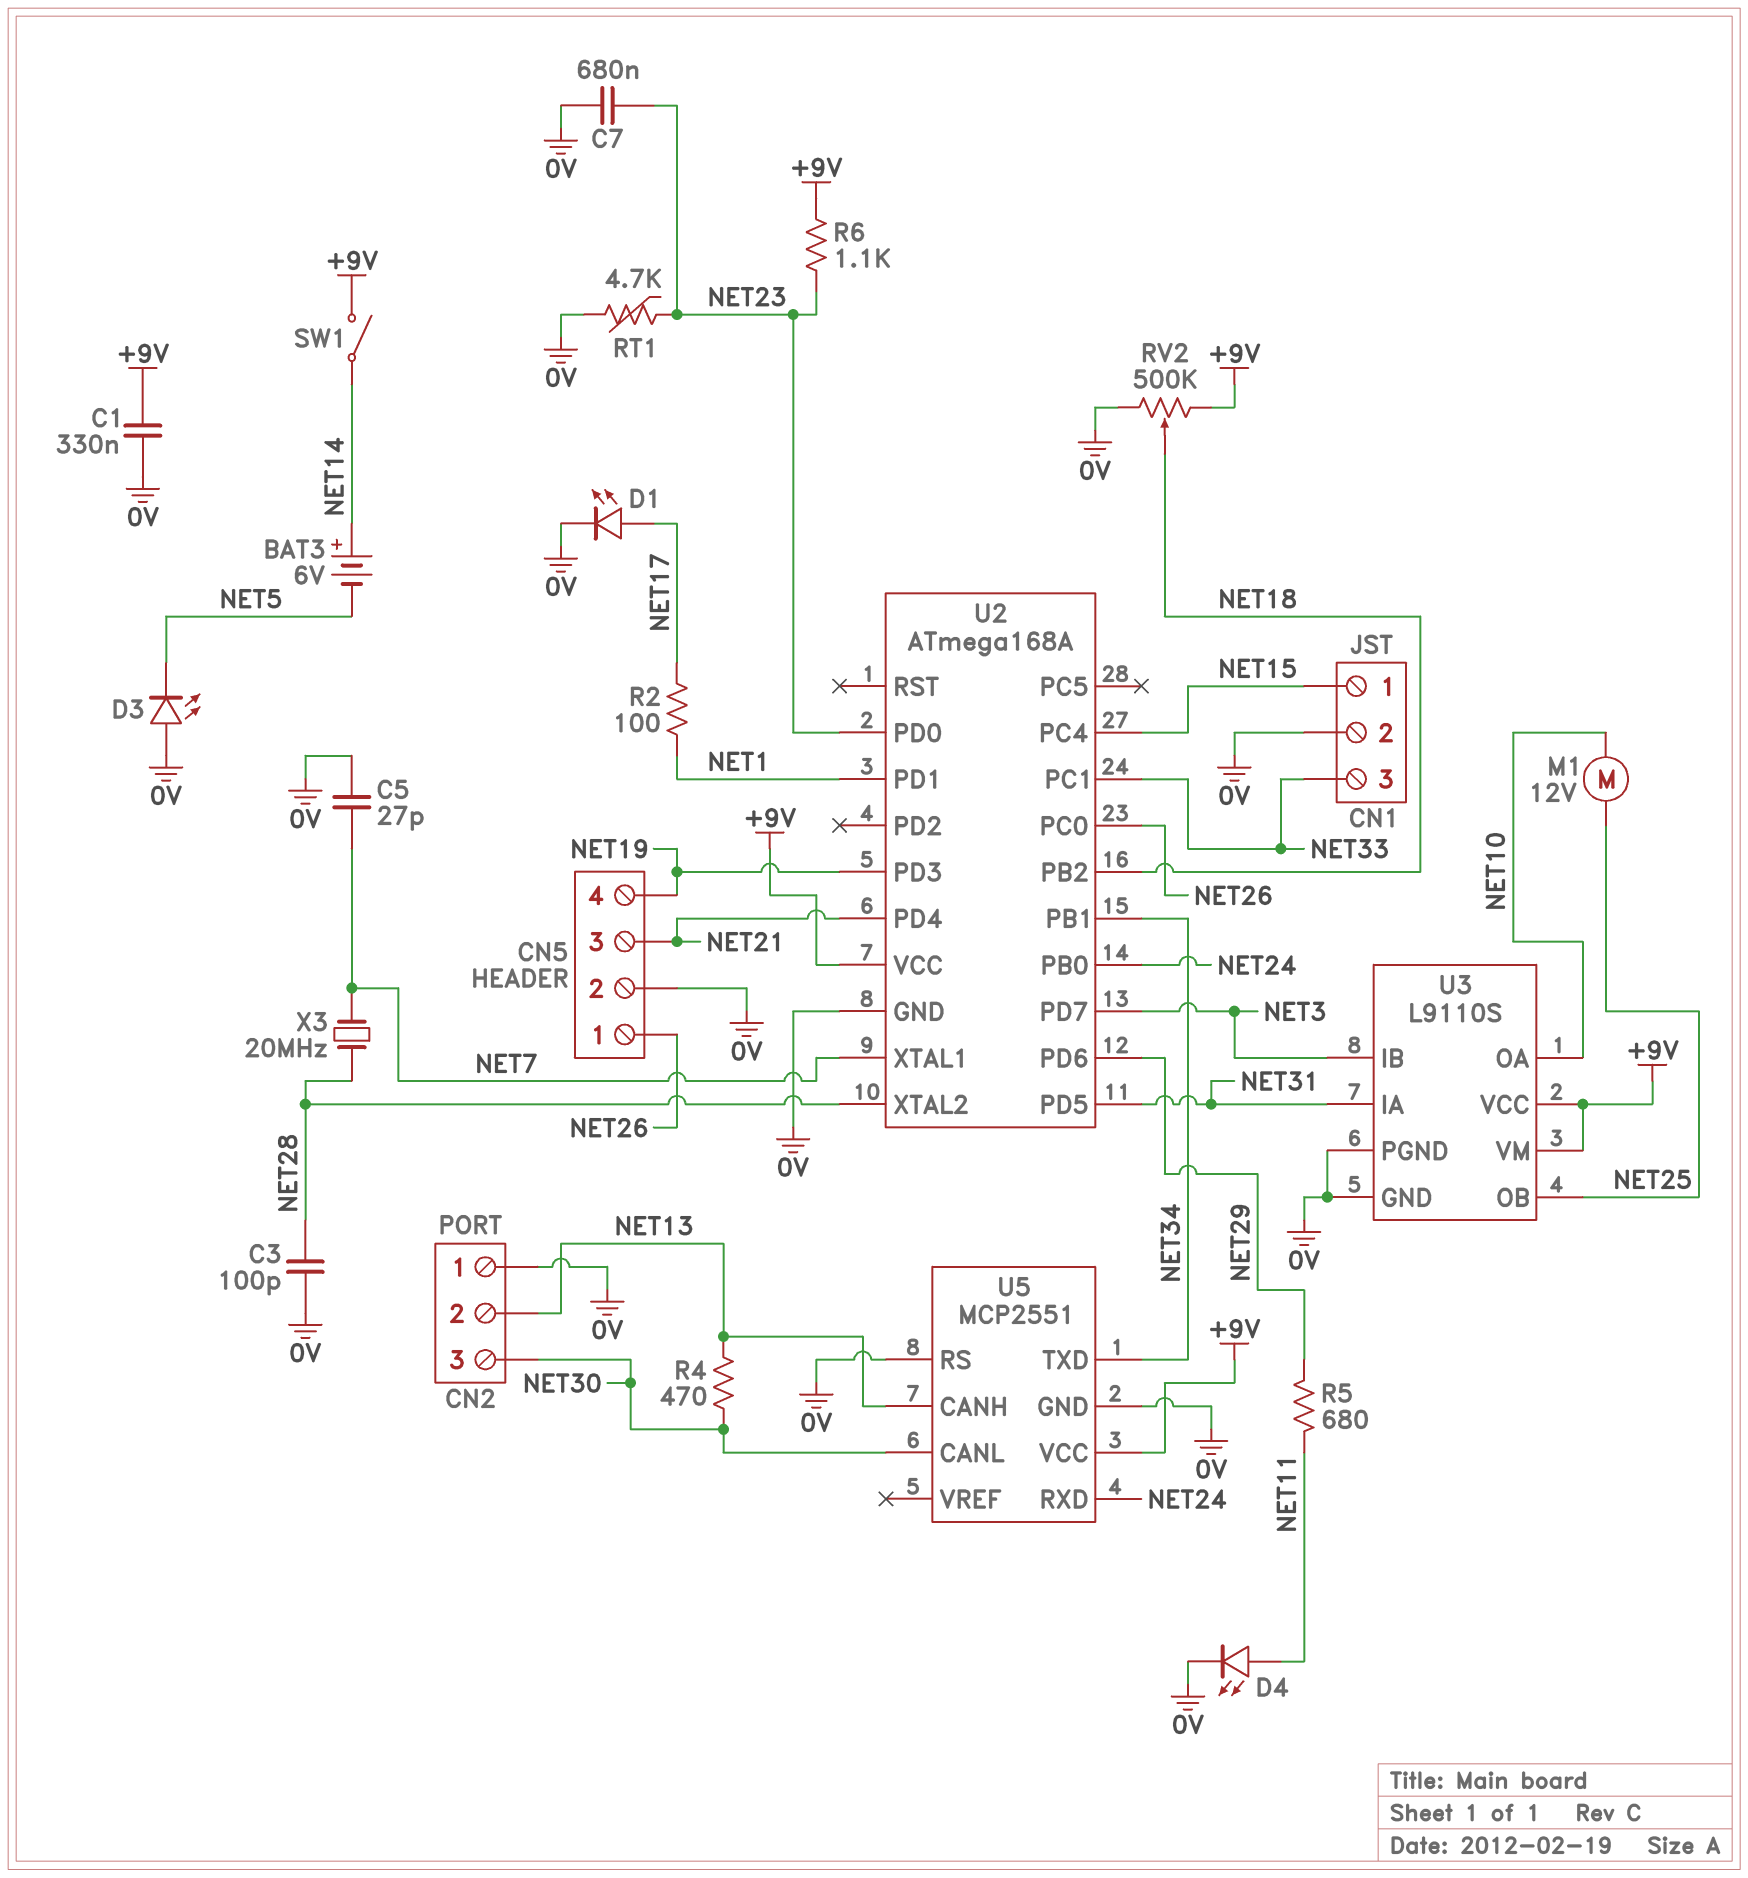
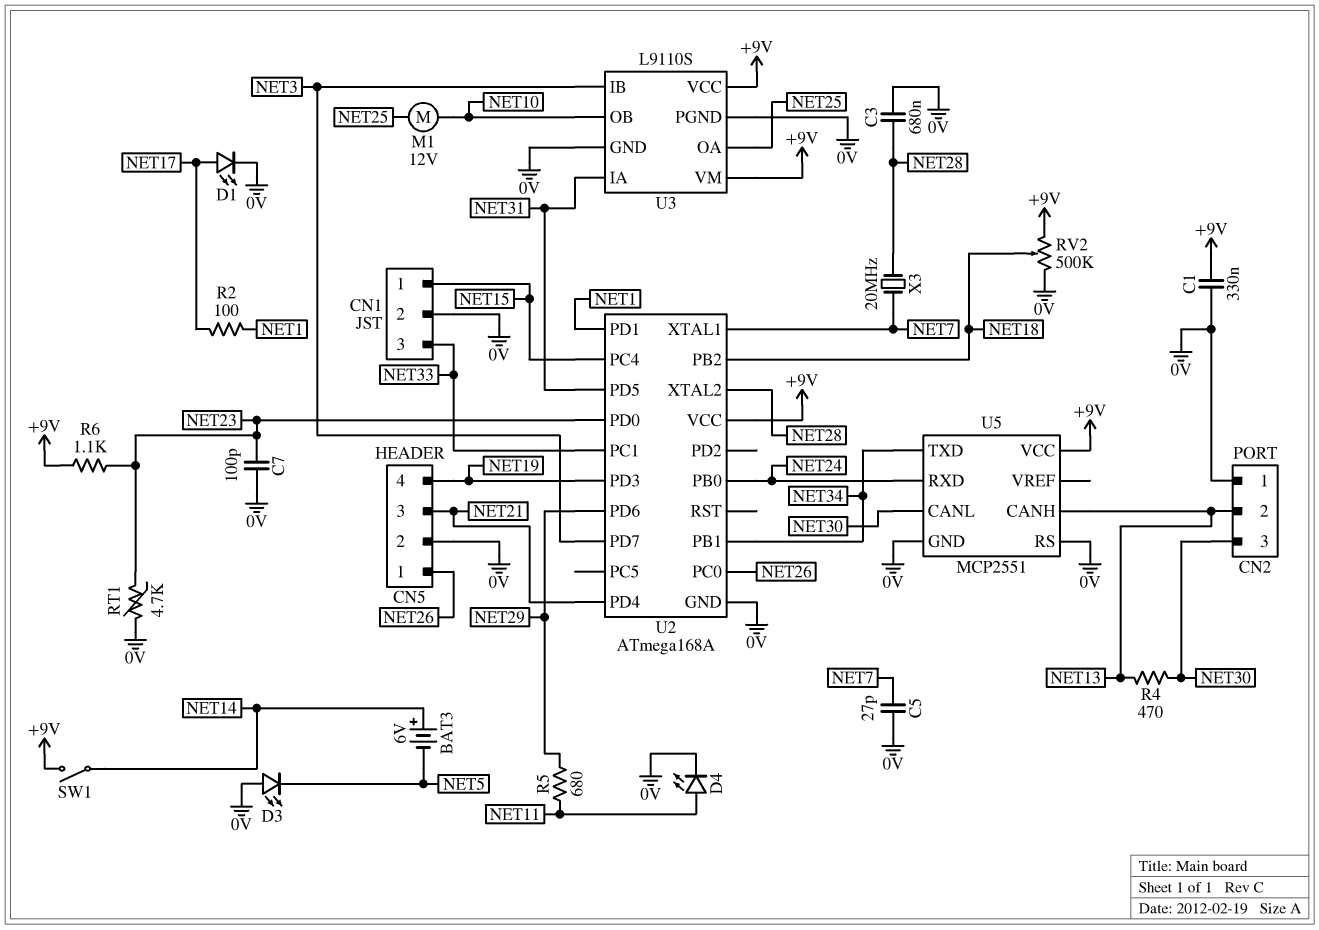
C3: 100pF (0V, NET28) -> 680nF (0V, NET28)
C7: 680nF (0V, NET23) -> 100pF (0V, NET23)
U3 pin OA: NET10 -> NET25
U3 pin OB: NET25 -> NET10

